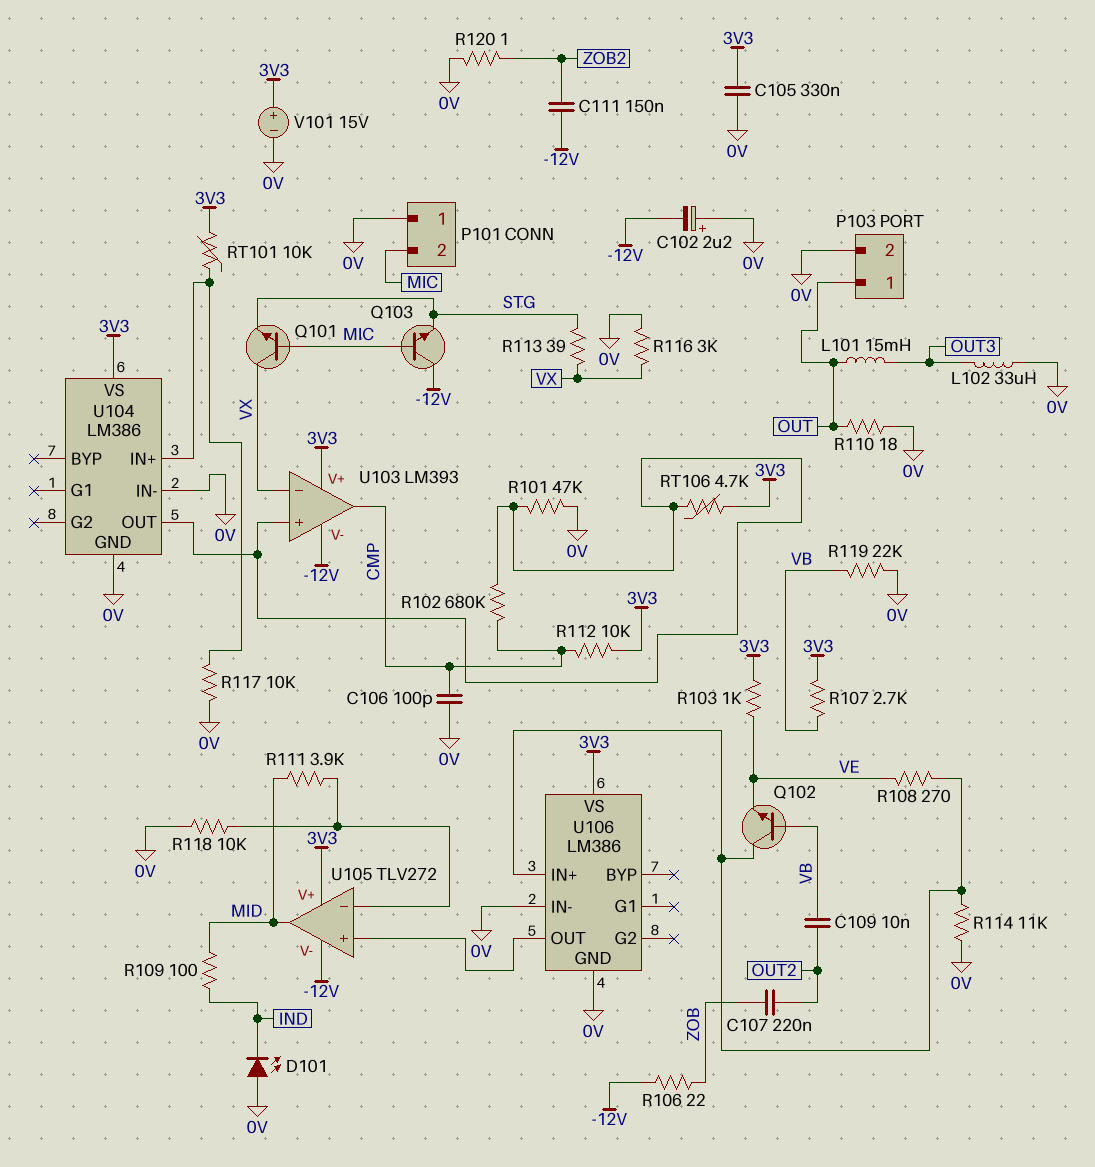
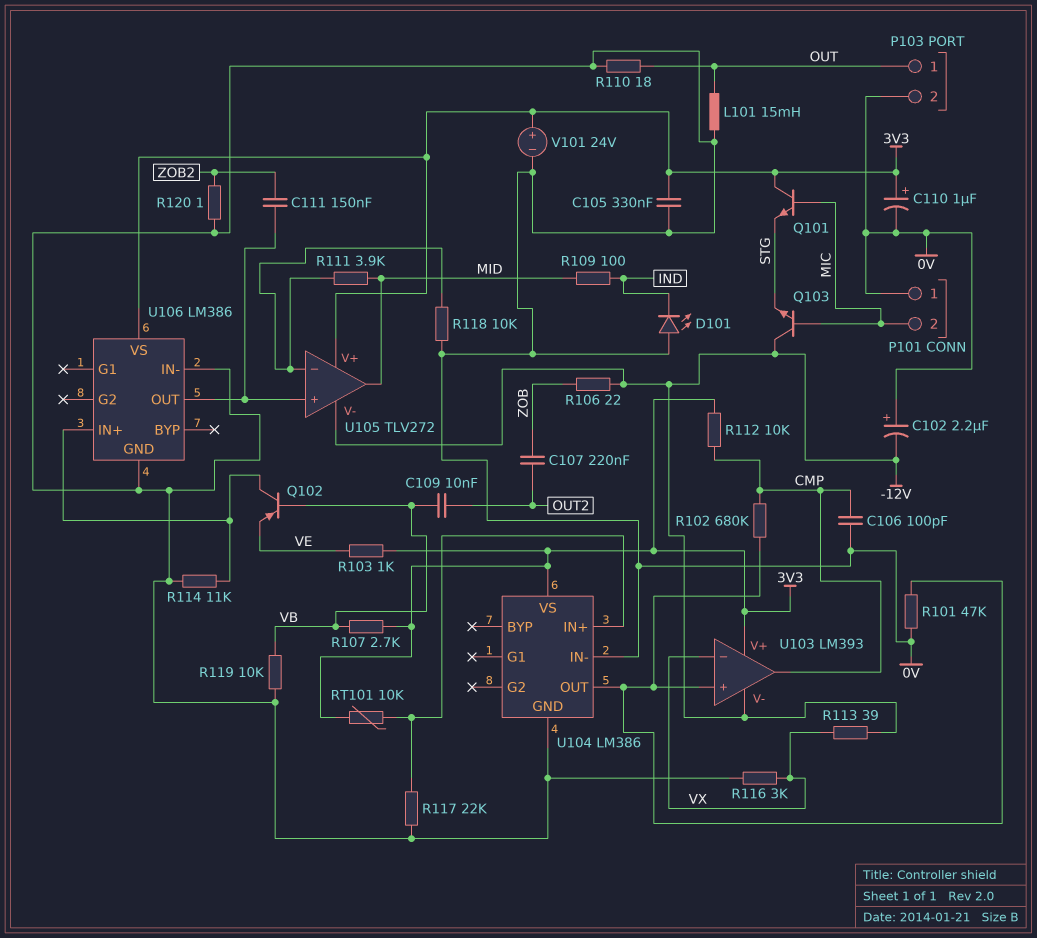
C110: none -> 1uF (plus 3V3, minus 0V)
C111: 150nF (-12V, ZOB2) -> 150nF (U105/in+, ZOB2)
L101: 15mH (OUT, OUT3) -> 15mH (0V, OUT)
L102: 33uH (0V, OUT3) -> none
Q101: NPN (B MIC, C VX, E STG) -> NPN (B MIC, C 3V3, E STG)
Q102: NPN (B VB, C U106/IN+, E VE) -> PNP (B VB, C U106/IN+, E VE)
R108: 270 (U106/IN+, VE) -> none
R113: 39 (STG, VX) -> 39 (-12V, VX)
R117: 10k (0V, U104/IN+) -> 22k (0V, U104/IN+)
R119: 22k (0V, VB) -> 10k (0V, VB)
RT106: 4.7k (3V3, U103/in+) -> none
V101: 15V (plus 3V3, minus 0V) -> 24V (plus 3V3, minus 0V)

